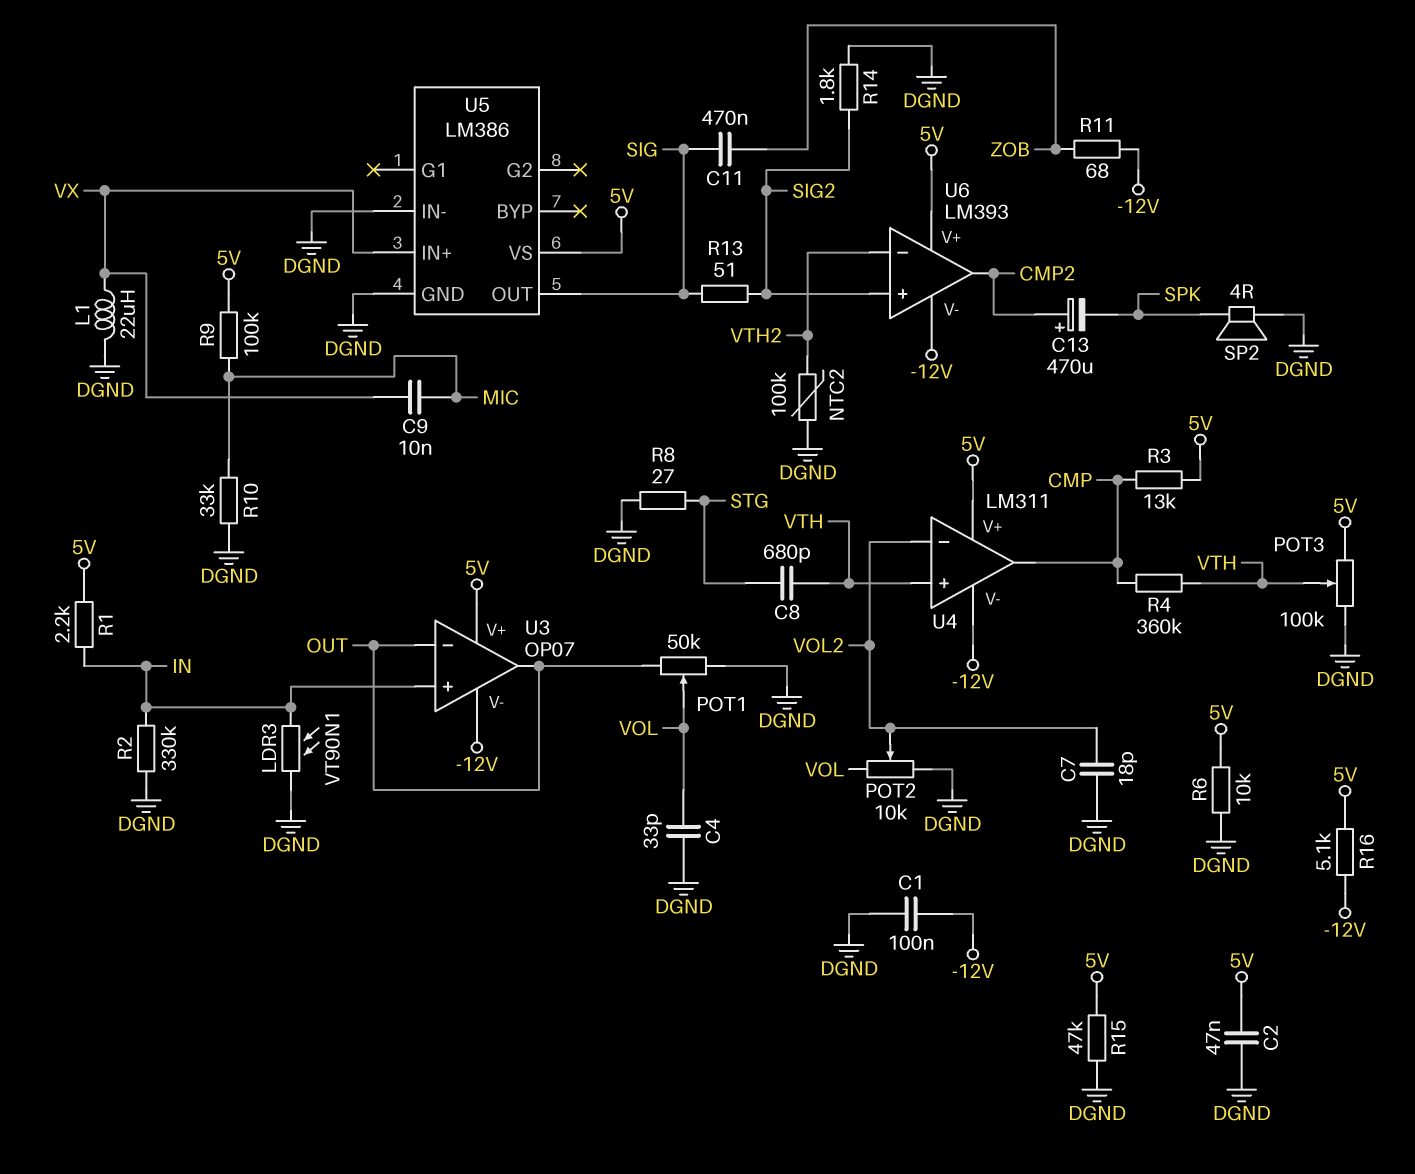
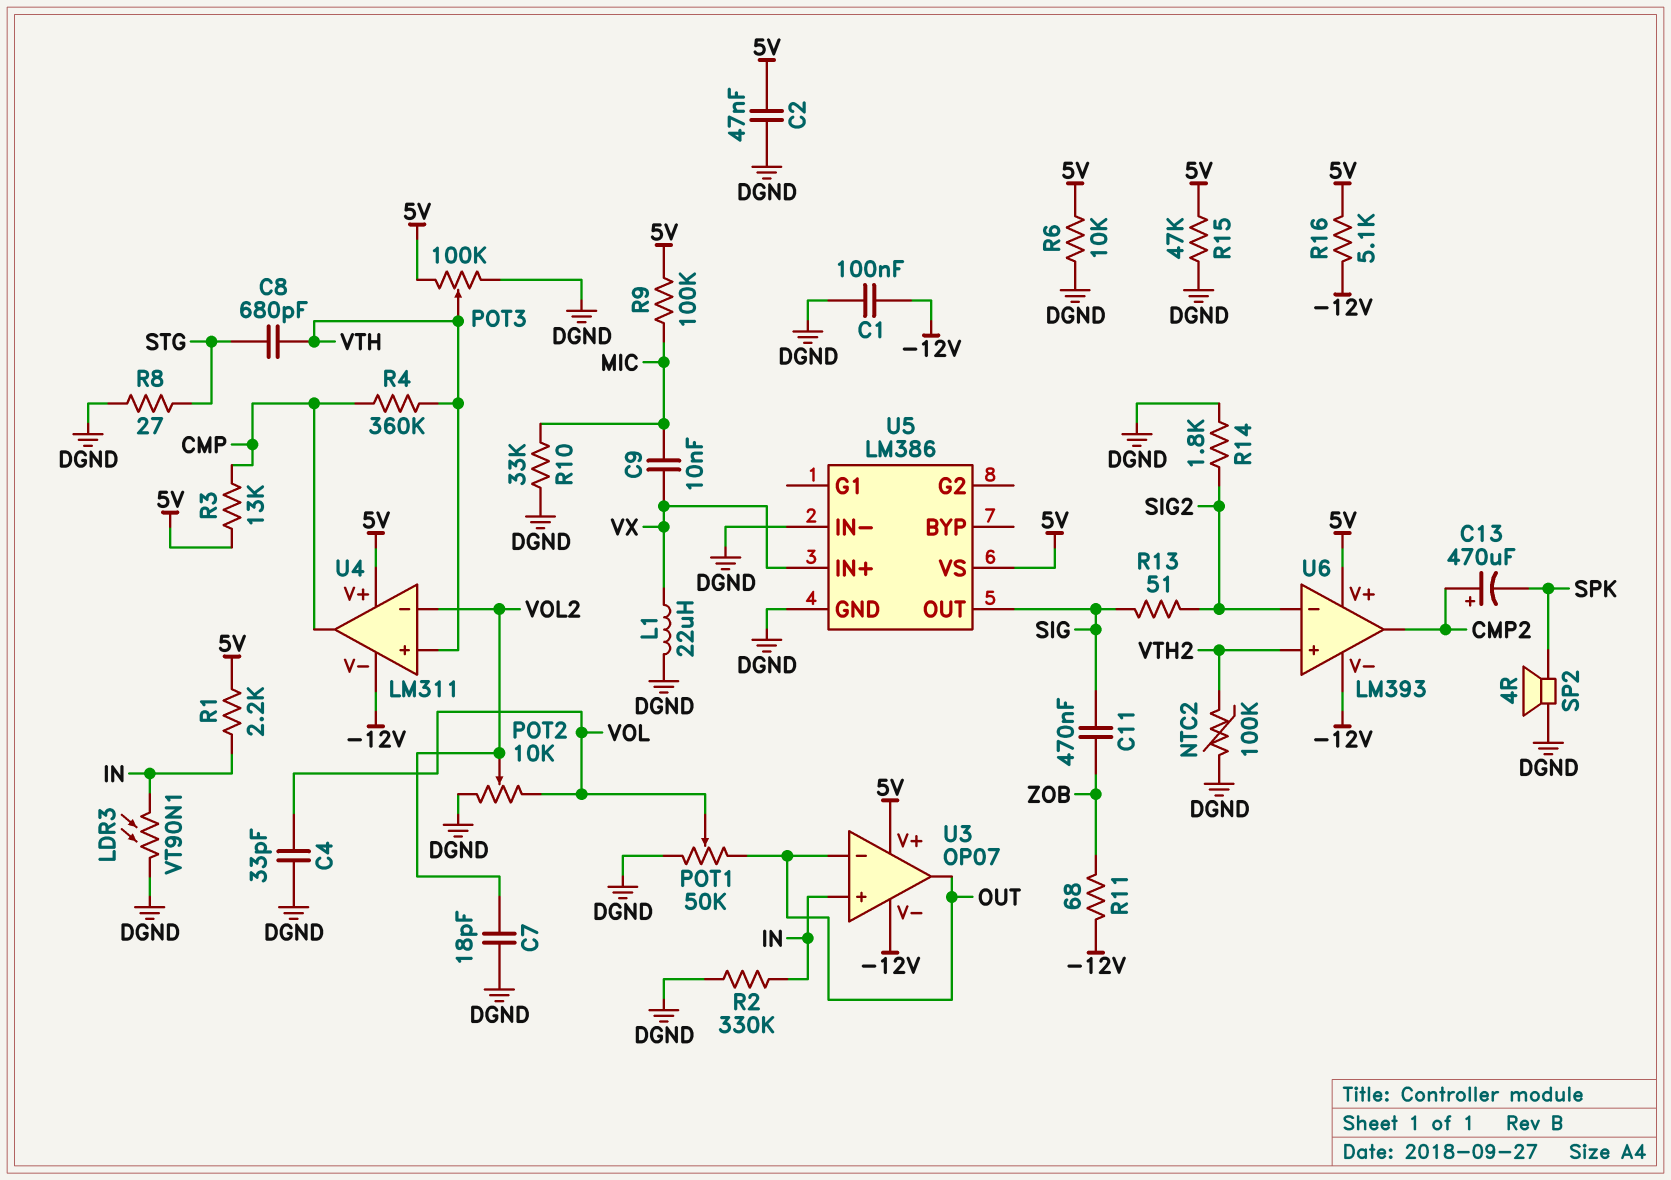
U6 pin in+: SIG2 -> VTH2
U6 pin in-: VTH2 -> SIG2

